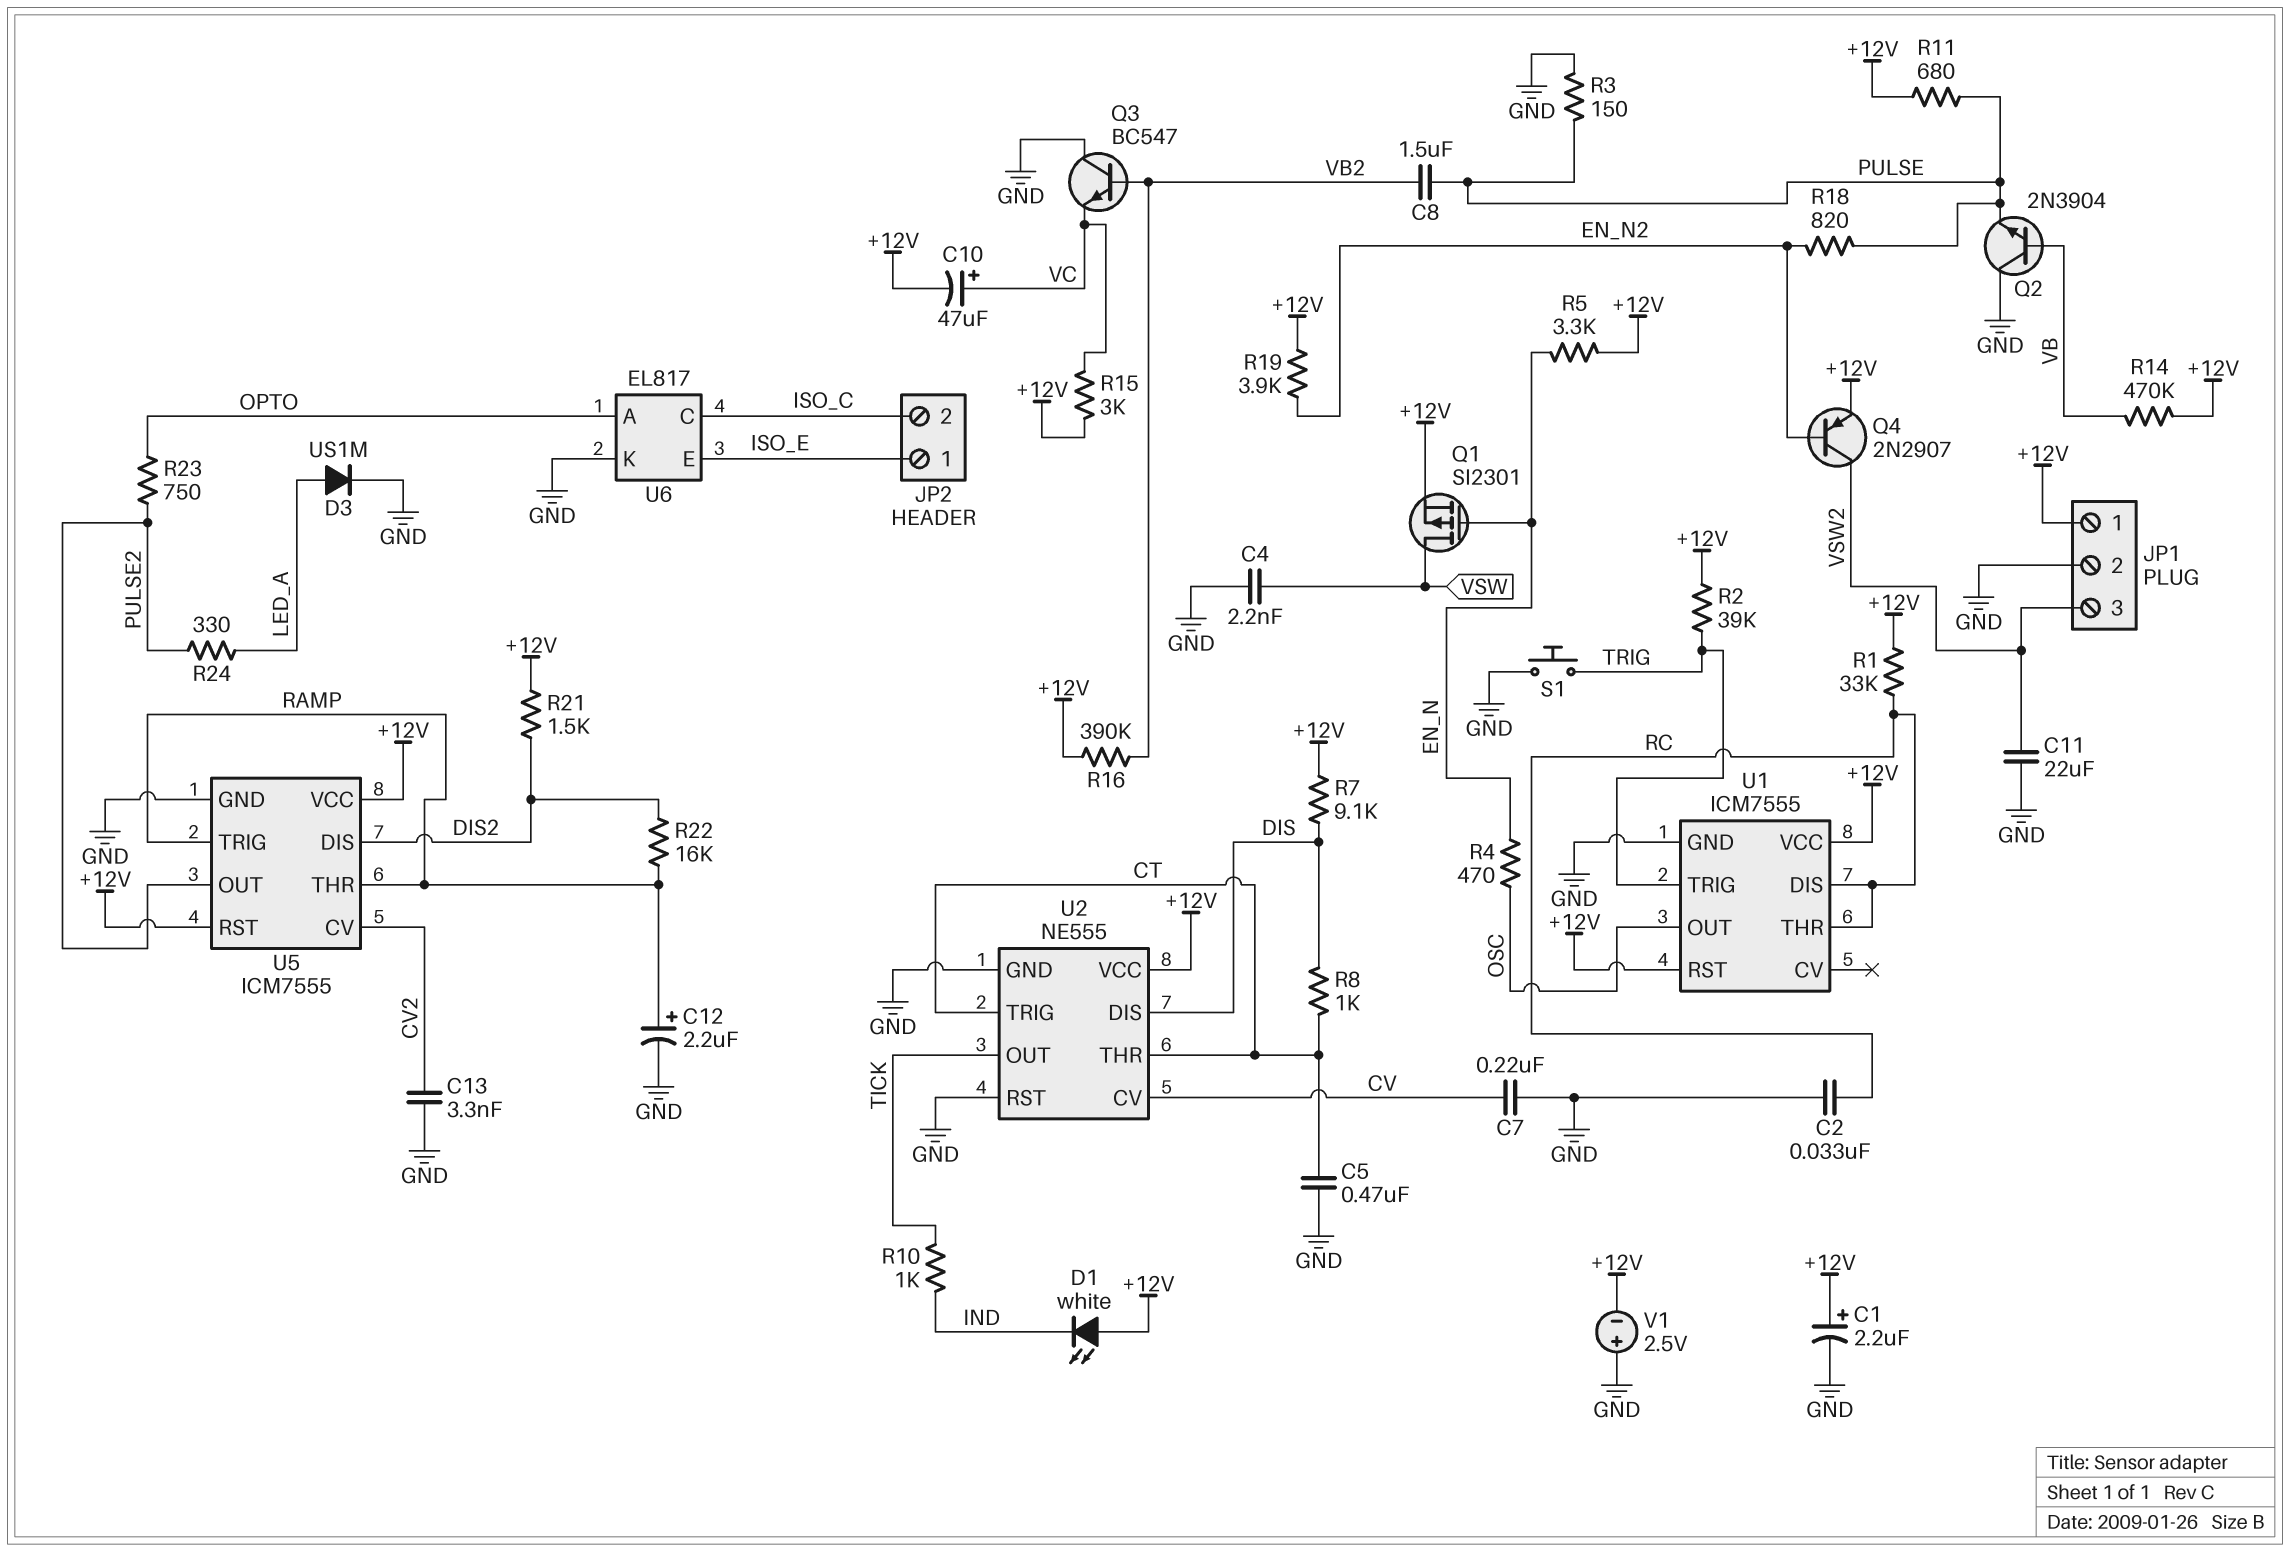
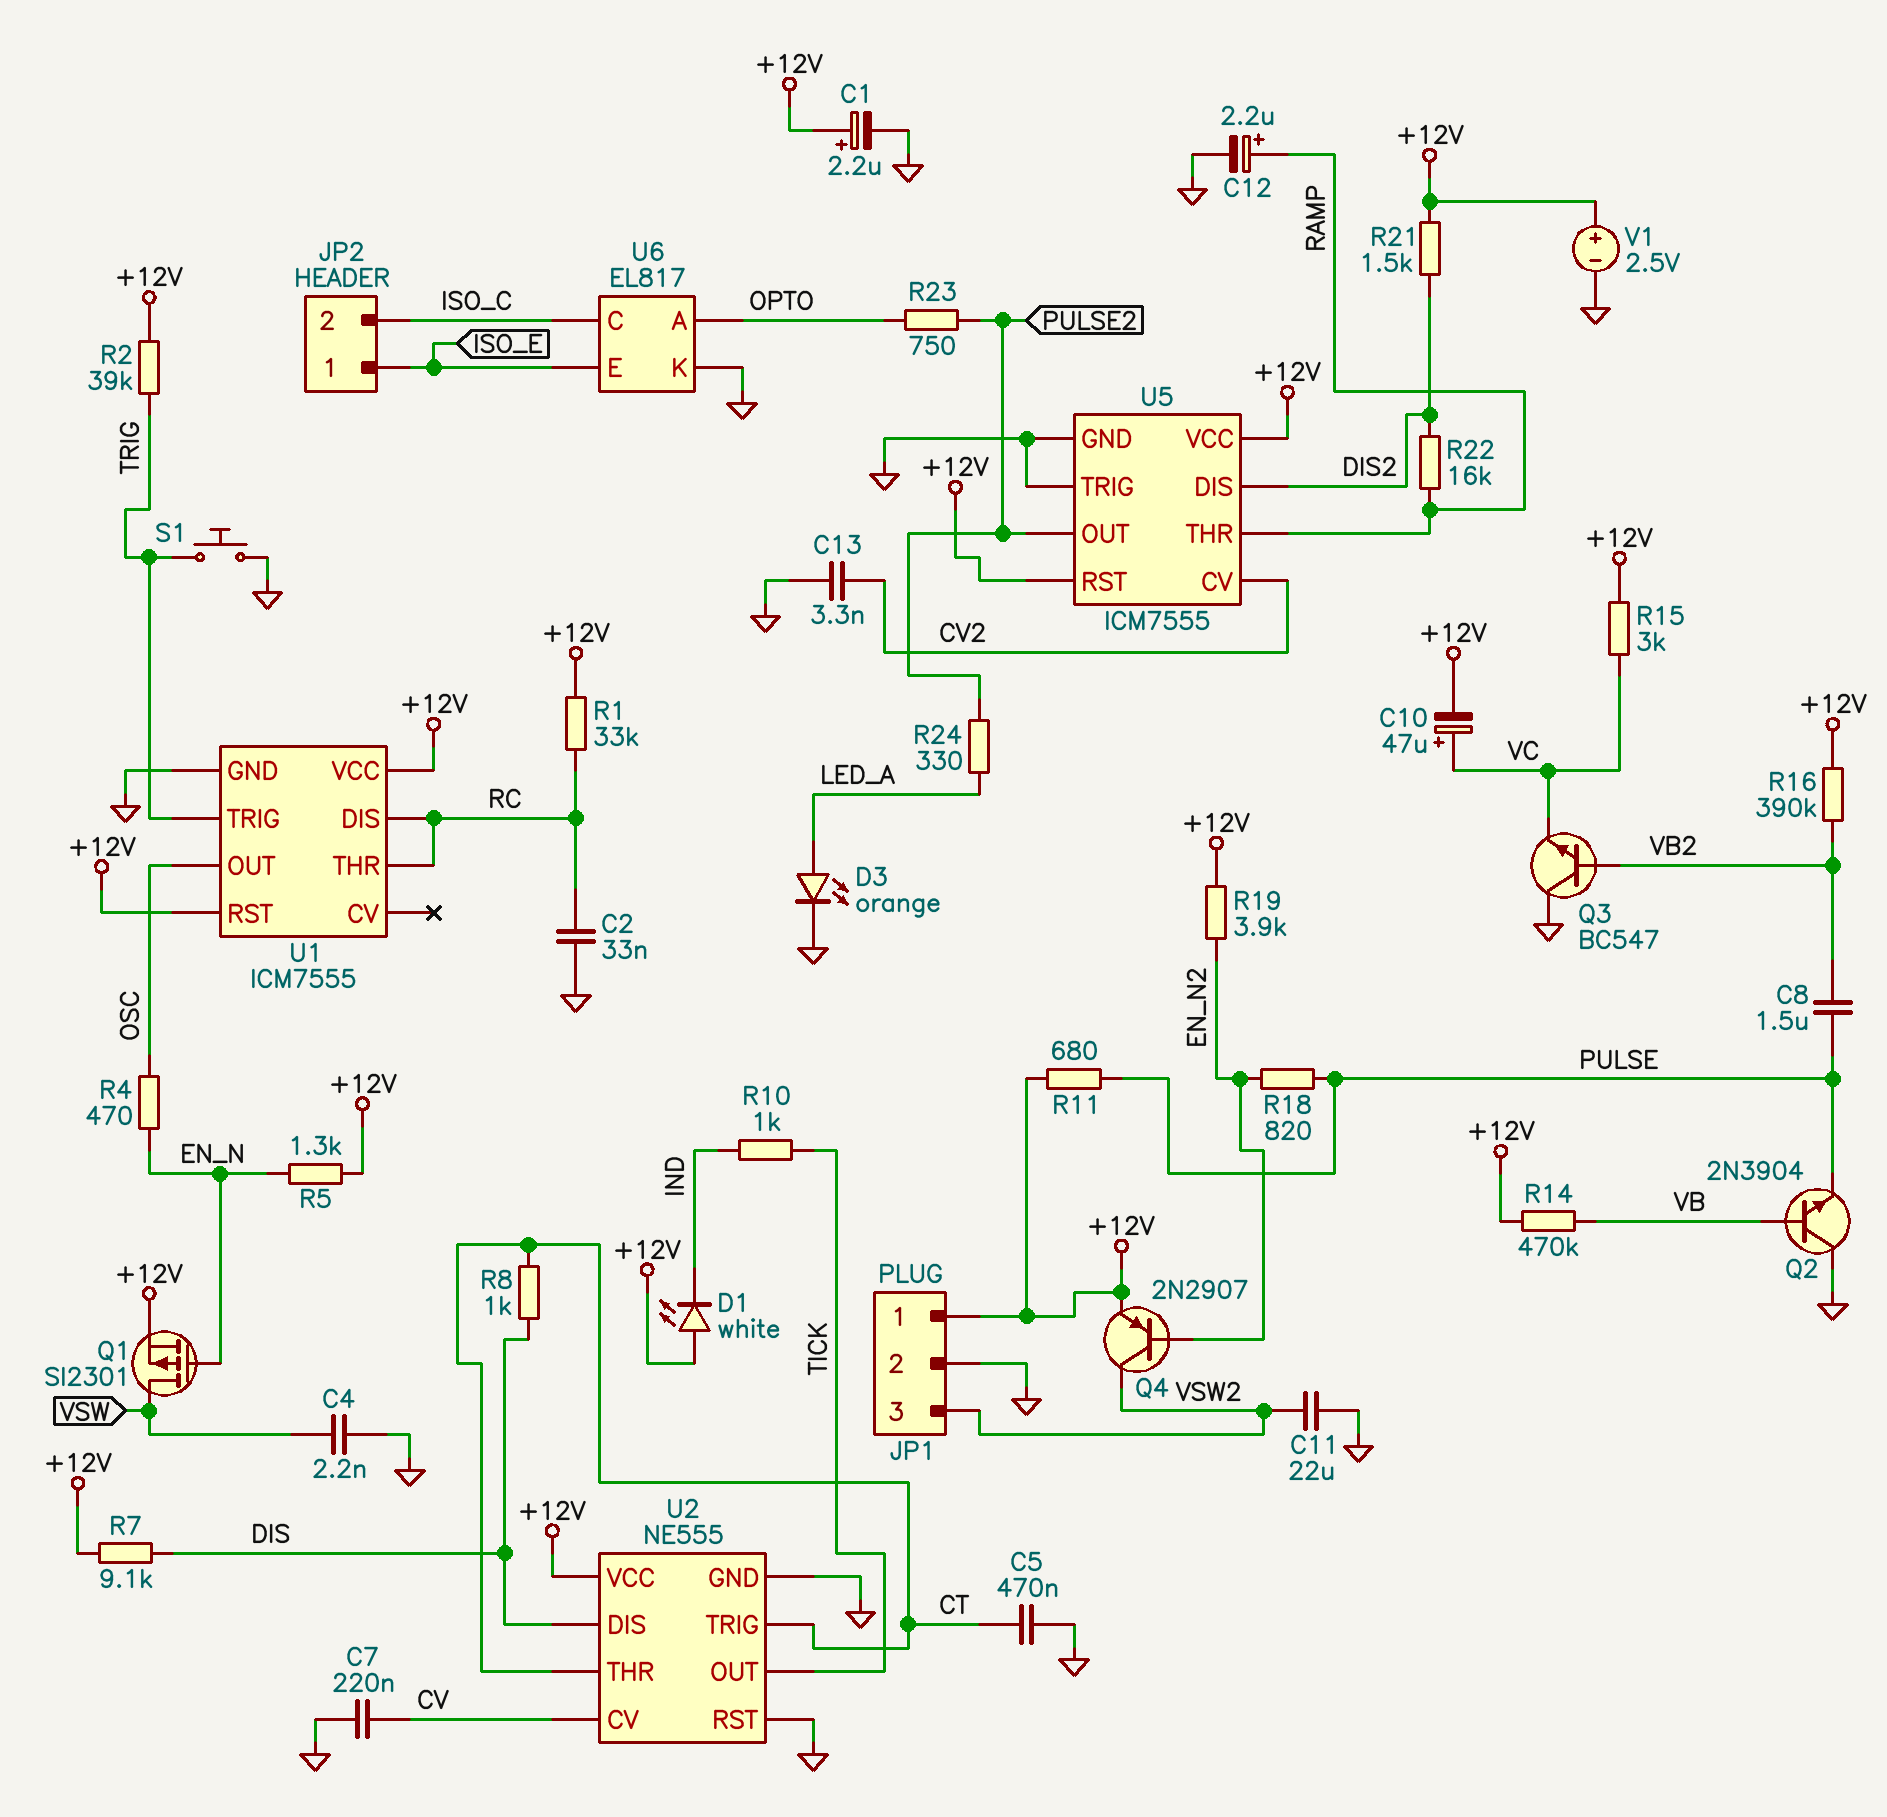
D3: diode US1M (A LED_A, K GND) -> LED orange (A LED_A, K GND)
R3: 150 (GND, PULSE) -> none
R5: 3.3k (+12V, EN_N) -> 1.3k (+12V, EN_N)
U5 pin TRIG: RAMP -> GND
V1: 2.5V (plus GND, minus +12V) -> 2.5V (plus +12V, minus GND)

